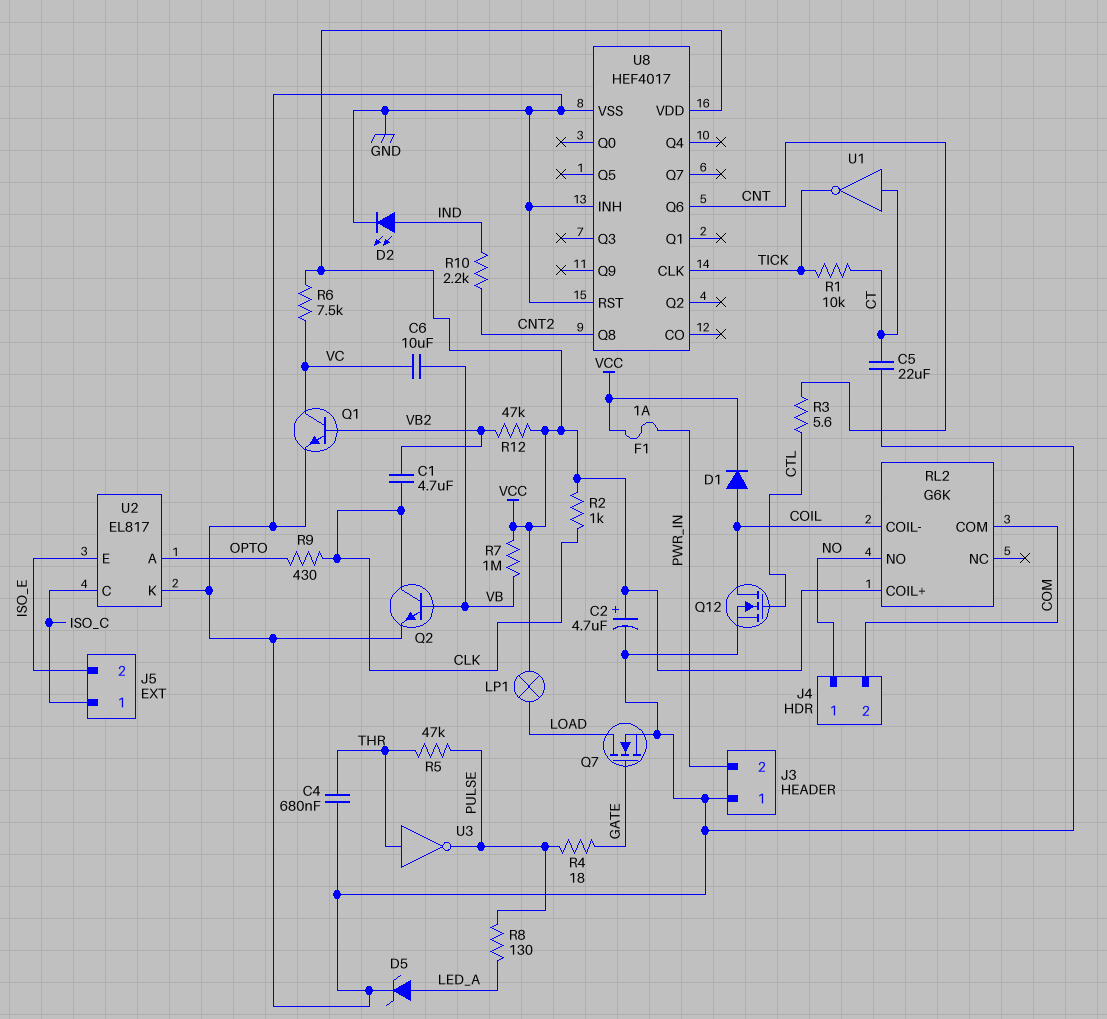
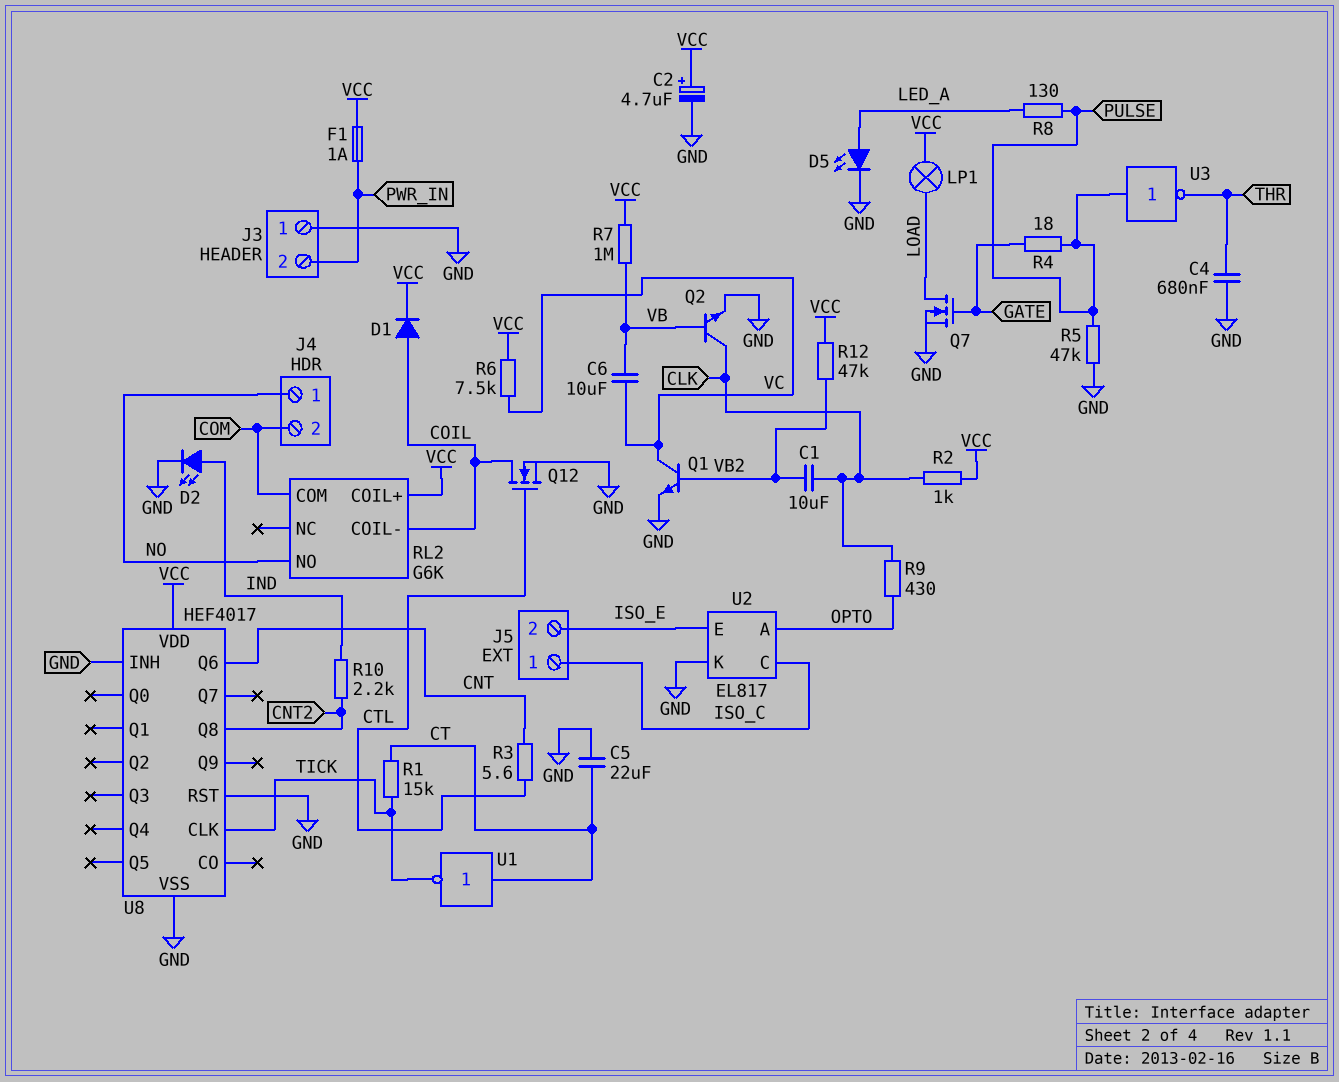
C1: 4.7uF (CLK, VB2) -> 10uF (CLK, VB2)
D5: zener (A LED_A, K GND) -> LED (A LED_A, K GND)
R1: 10k (CT, TICK) -> 15k (CT, TICK)
R5: 47k (PULSE, THR) -> 47k (GND, PULSE)
U3: NOT (in THR, out PULSE) -> NOT (in PULSE, out THR)

